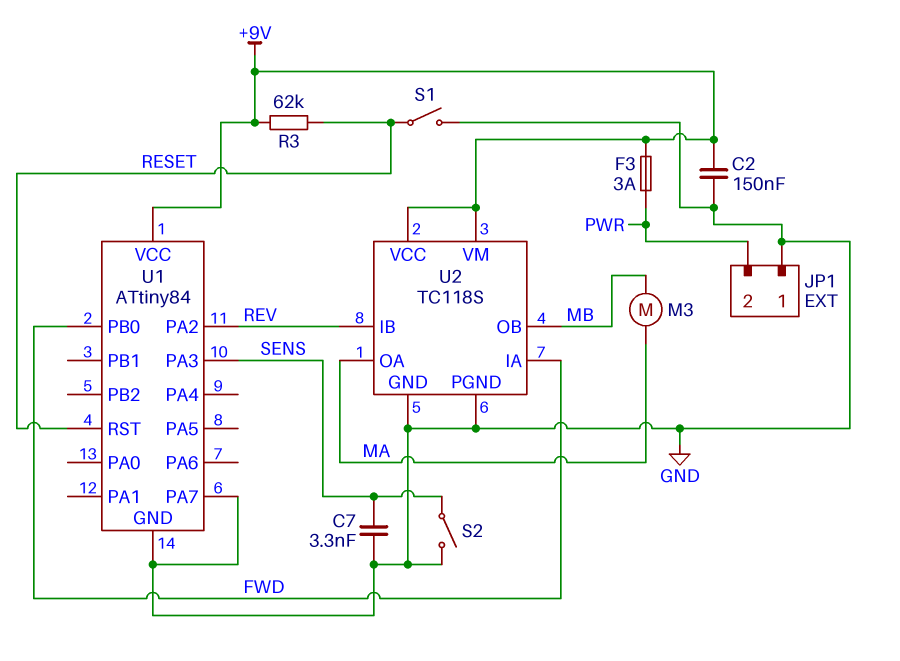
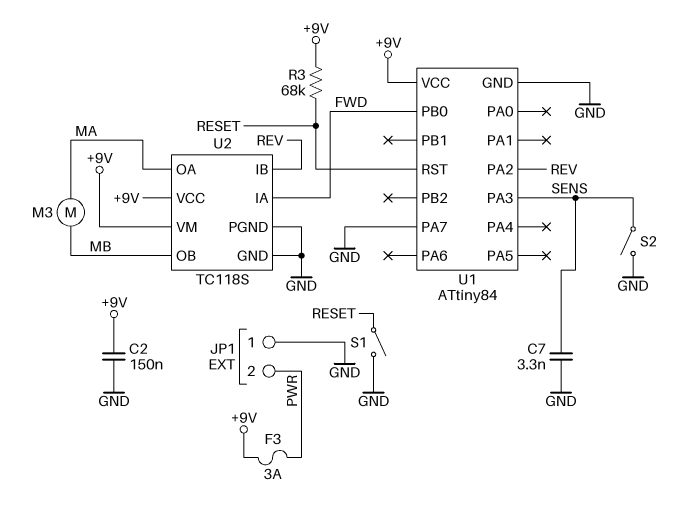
R3: 62k (+9V, RESET) -> 68k (+9V, RESET)

